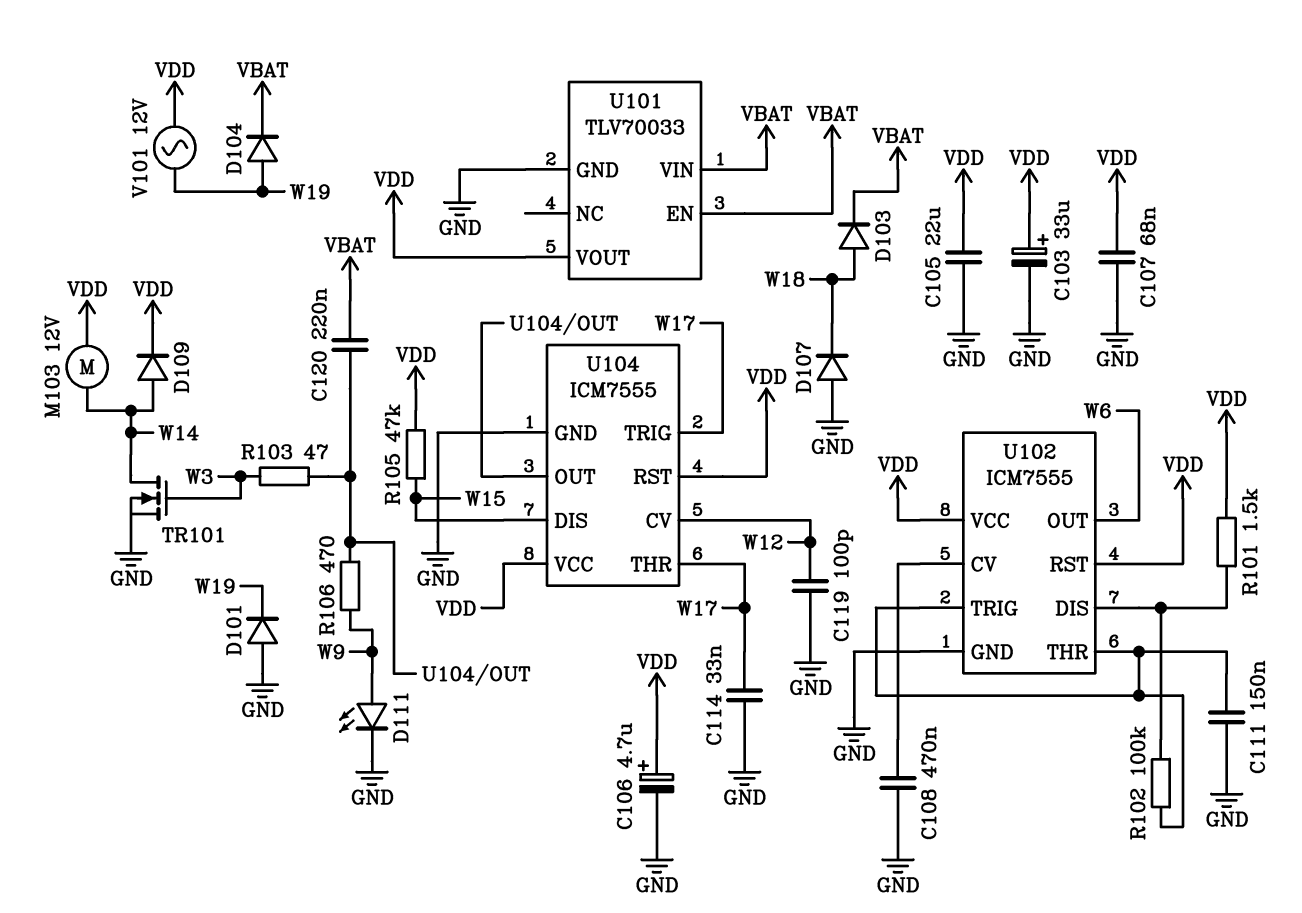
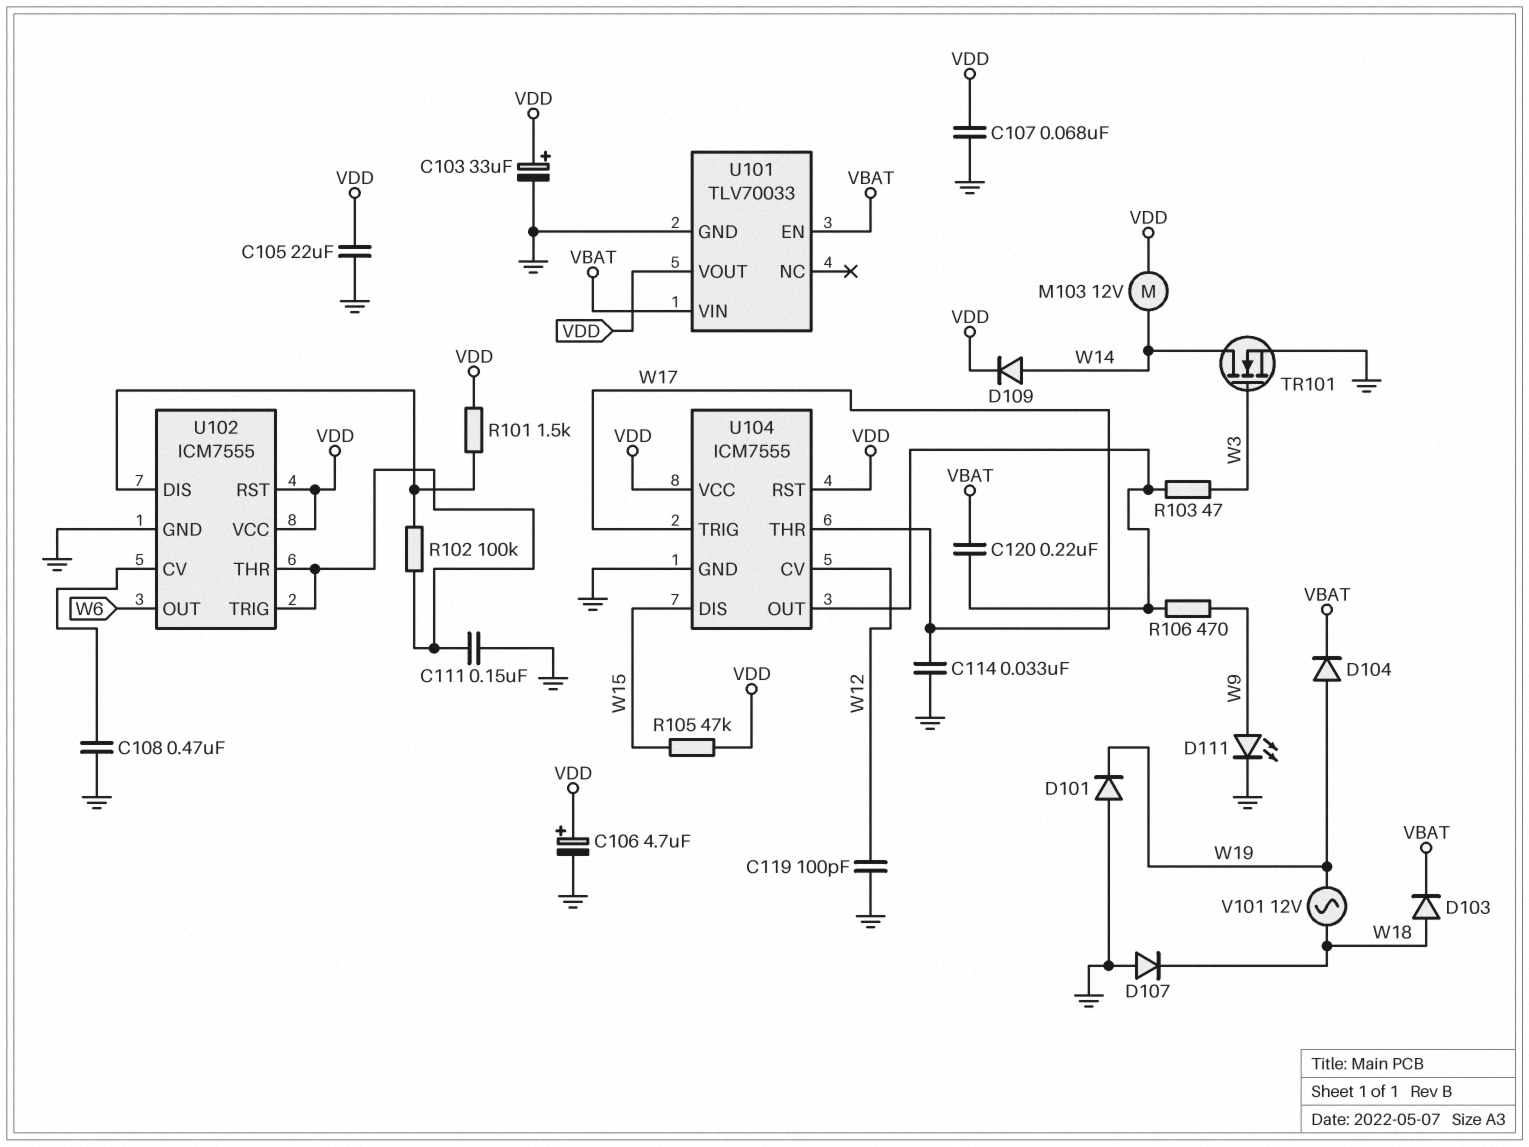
V101: AC 12V (VDD, W19) -> AC 12V (W18, W19)

